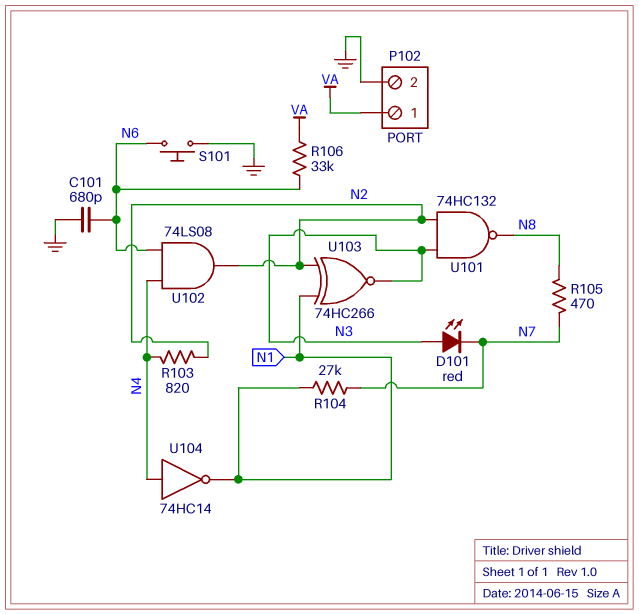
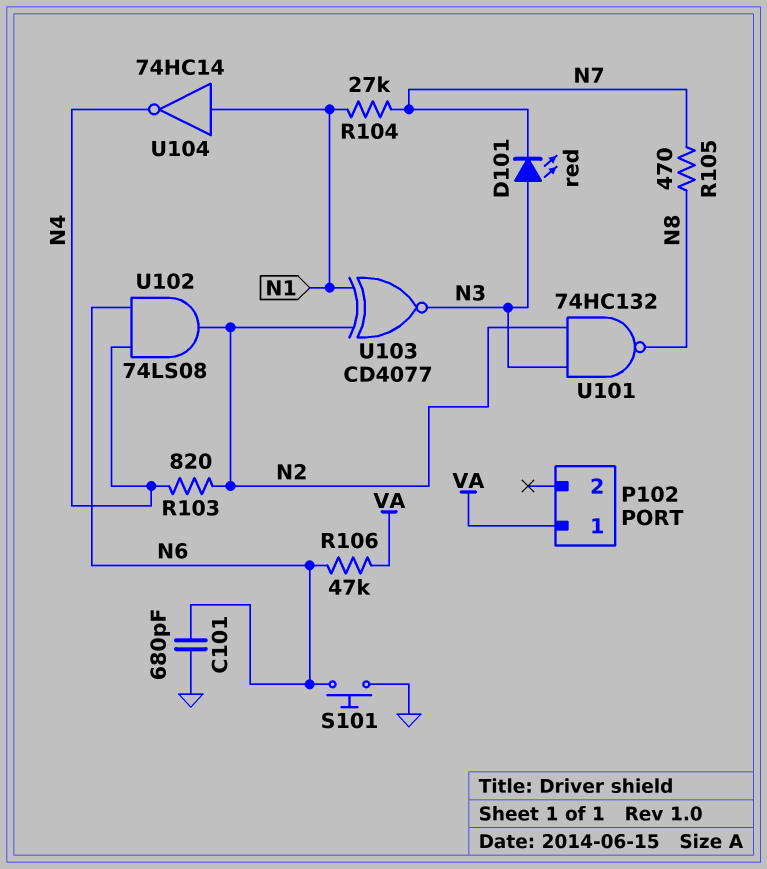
P102 pin 2: GND -> none
R106: 33k (N6, VA) -> 47k (N6, VA)
U103: XNOR 74HC266 (in N1, in N2, out N3) -> XNOR CD4077 (in N1, in N2, out N3)
U104: NOT 74HC14 (in N4, out N1) -> NOT 74HC14 (in N1, out N4)

